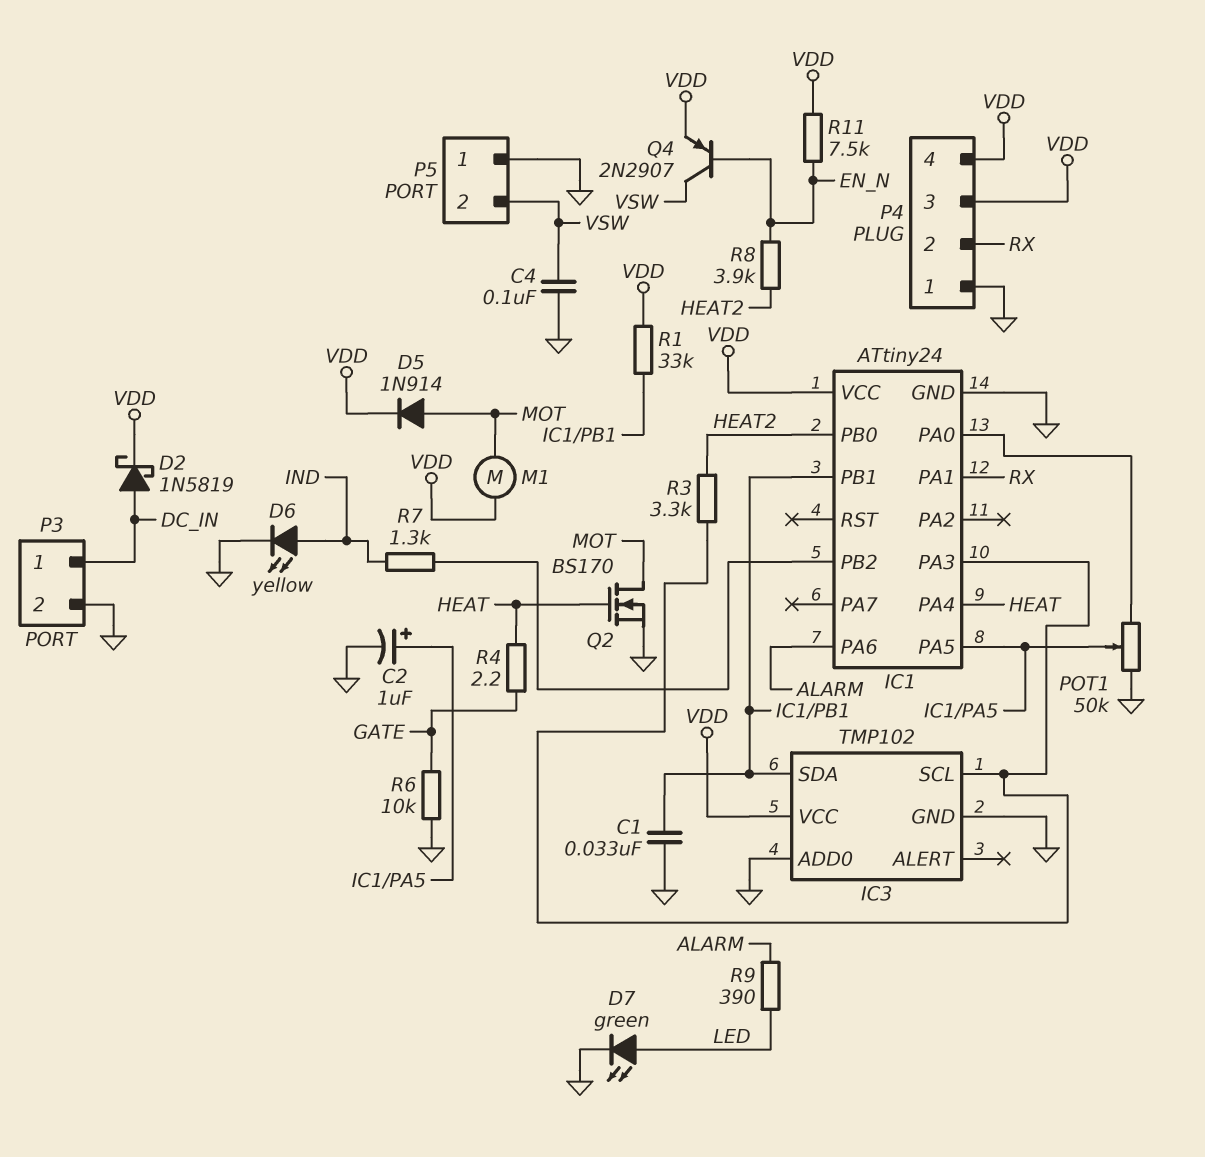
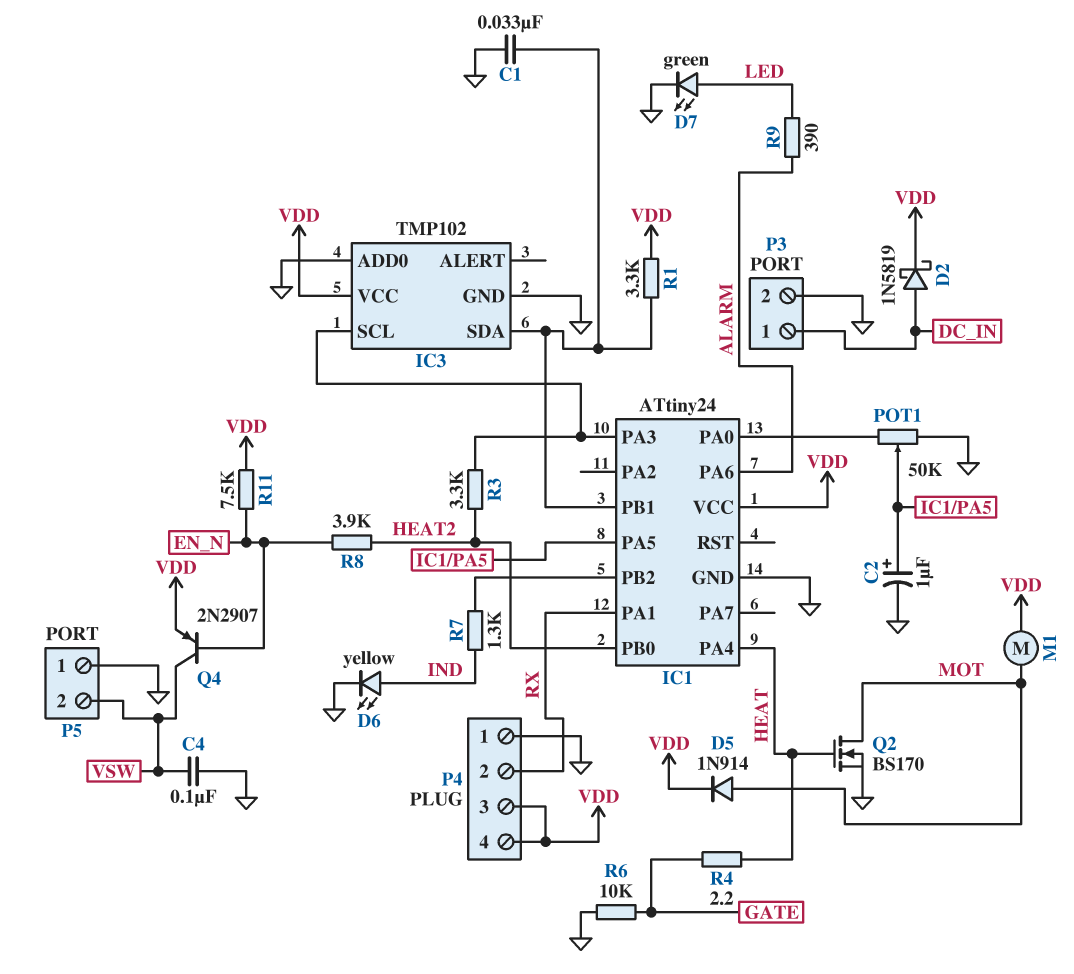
R1: 33k (IC1/PB1, VDD) -> 3.3k (IC1/PB1, VDD)

